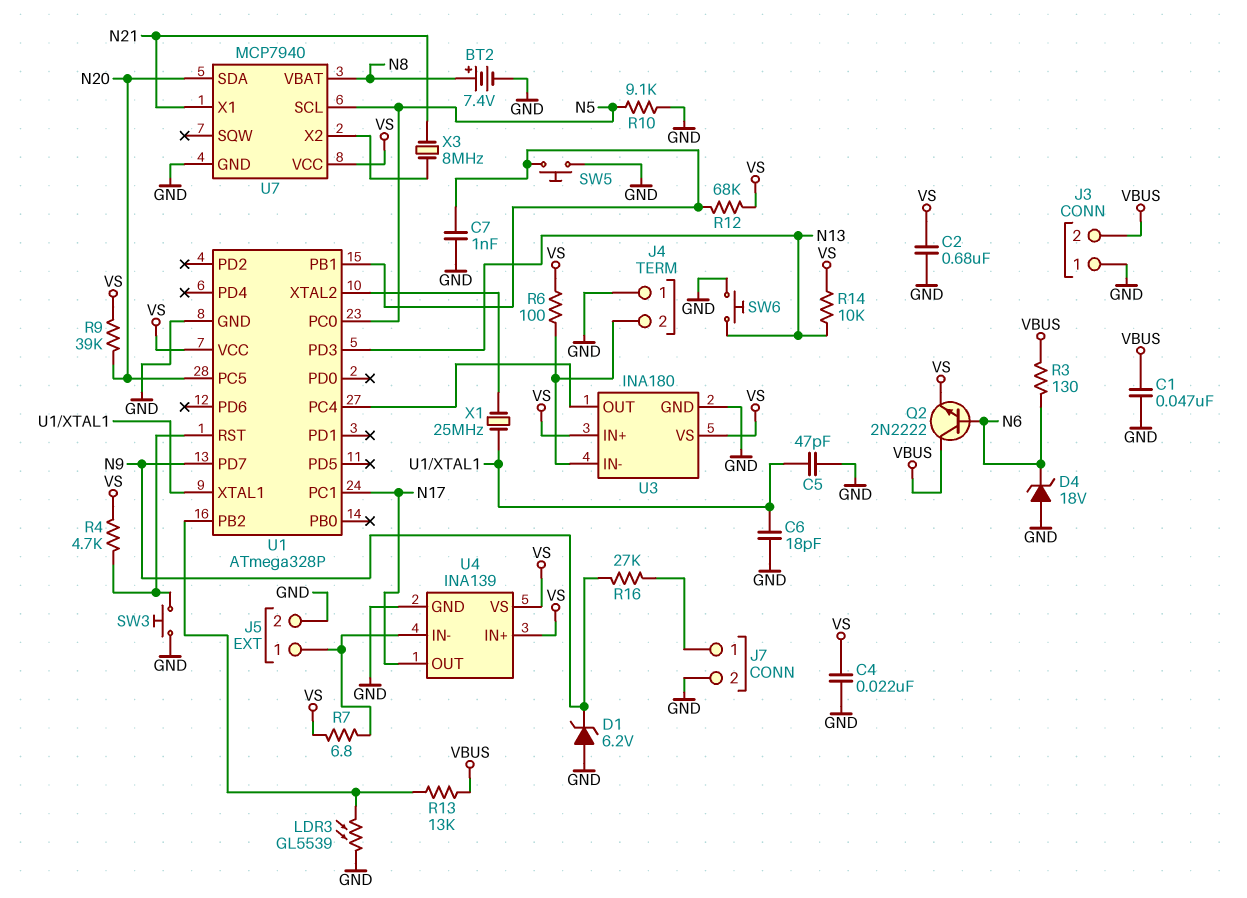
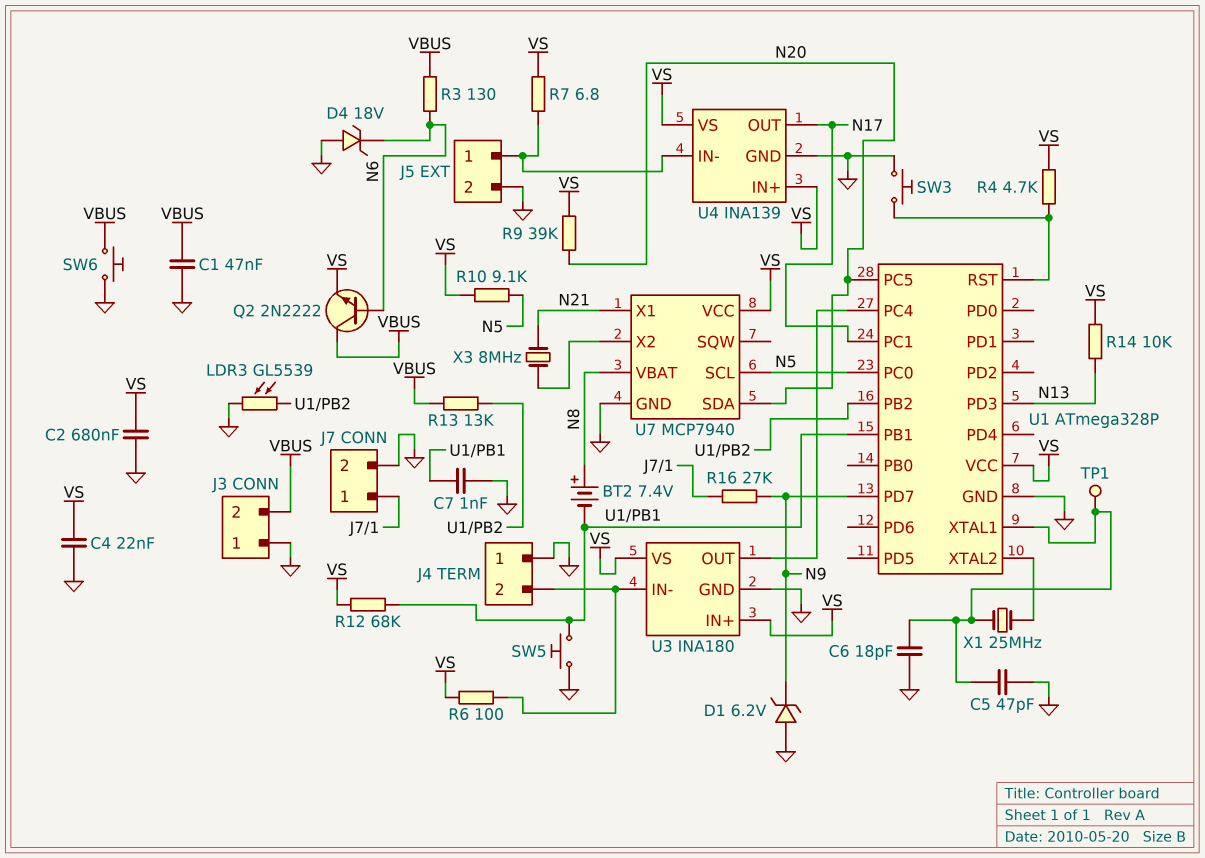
BT2: 7.4V (plus N8, minus GND) -> 7.4V (plus N8, minus U1/PB1)
R10: 9.1k (GND, N5) -> 9.1k (N5, VS)
SW6: button (GND, N13) -> button (GND, VBUS)
TP1: none -> test point (U1/XTAL1)

